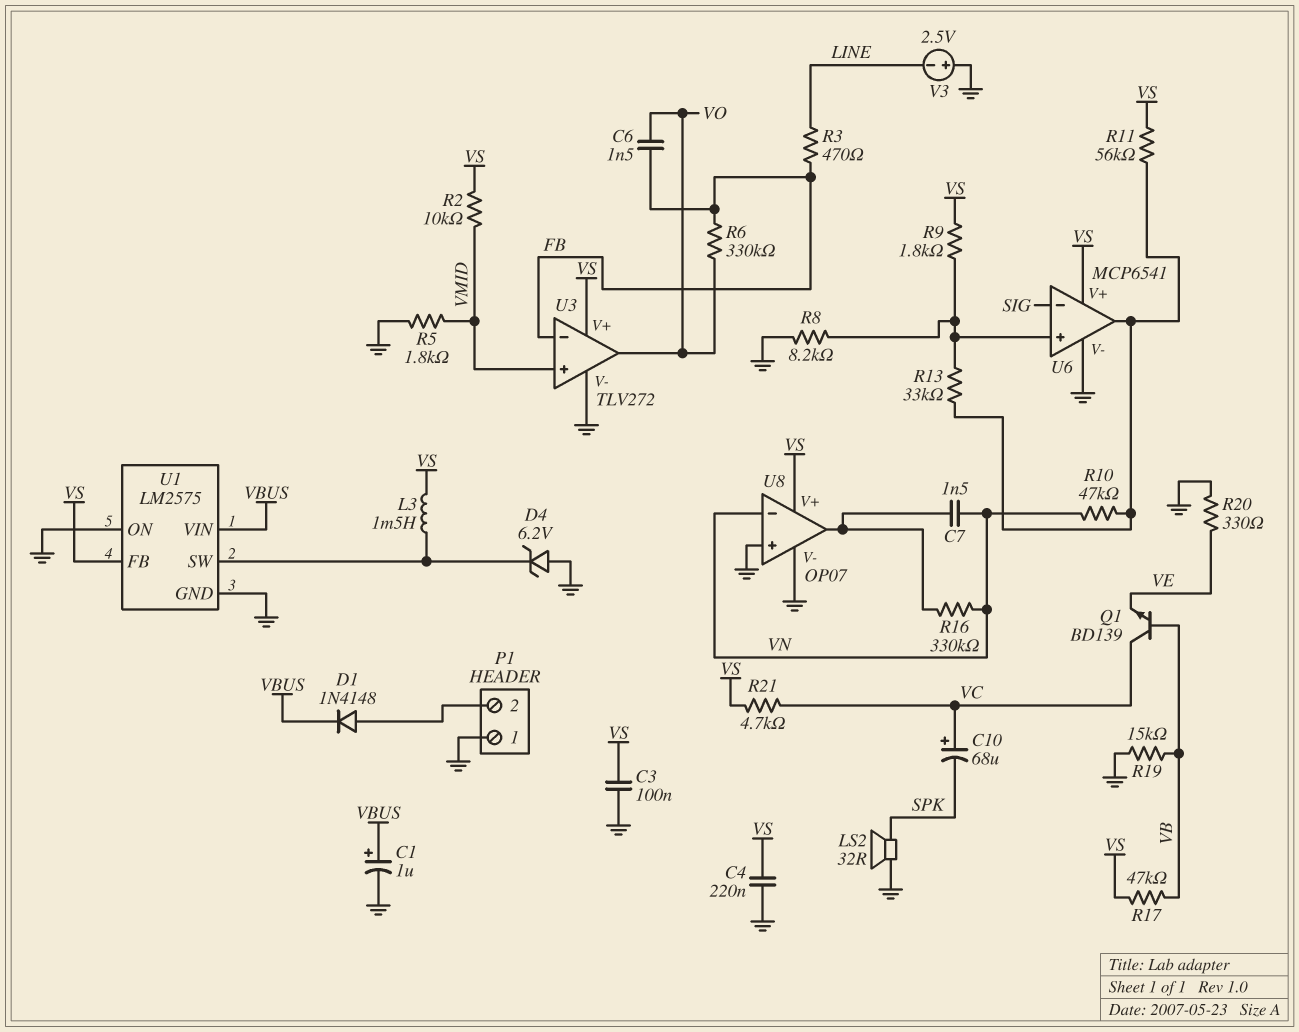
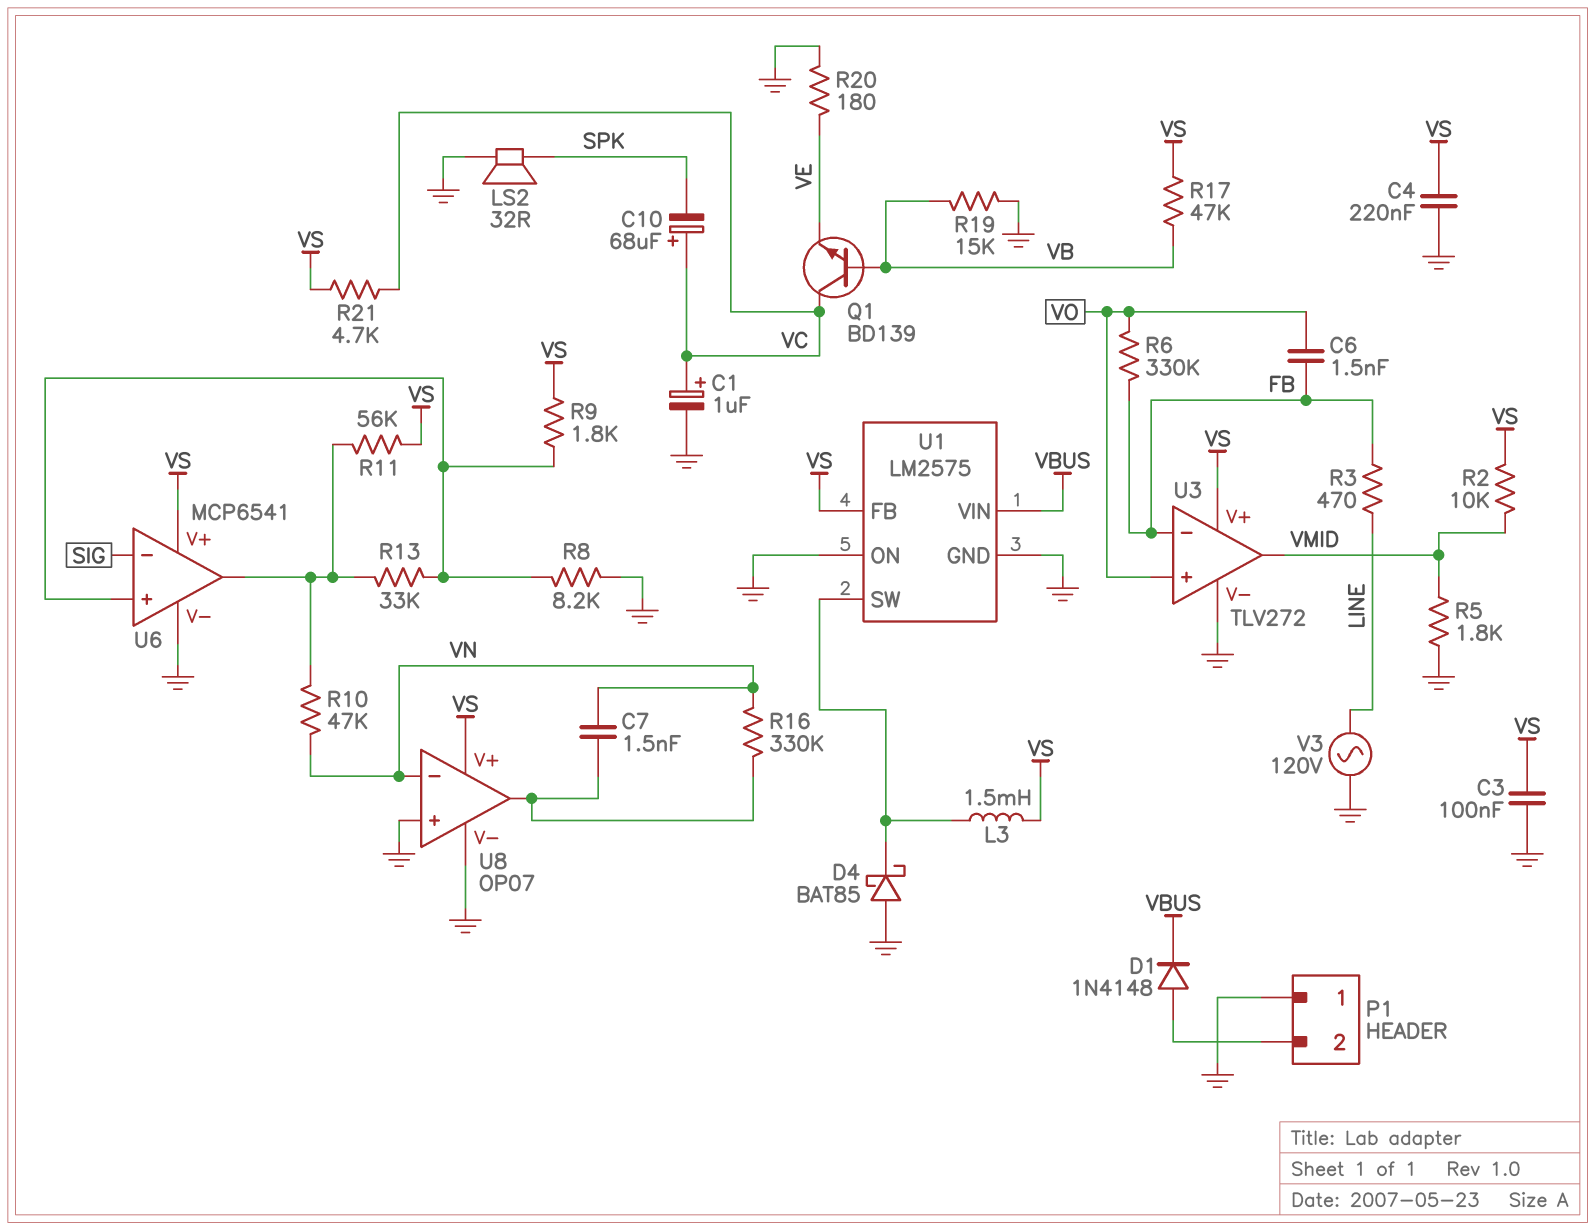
C1: 1uF (plus VBUS, minus GND) -> 1uF (plus VC, minus GND)
D4: zener 6.2V (A GND, K U1/SW) -> schottky BAT85 (A GND, K U1/SW)
R20: 330 (GND, VE) -> 180 (GND, VE)
U3 pin in+: VMID -> VO
U3 pin out: VO -> VMID
V3: 2.5V (plus GND, minus LINE) -> AC 120V (GND, LINE)

